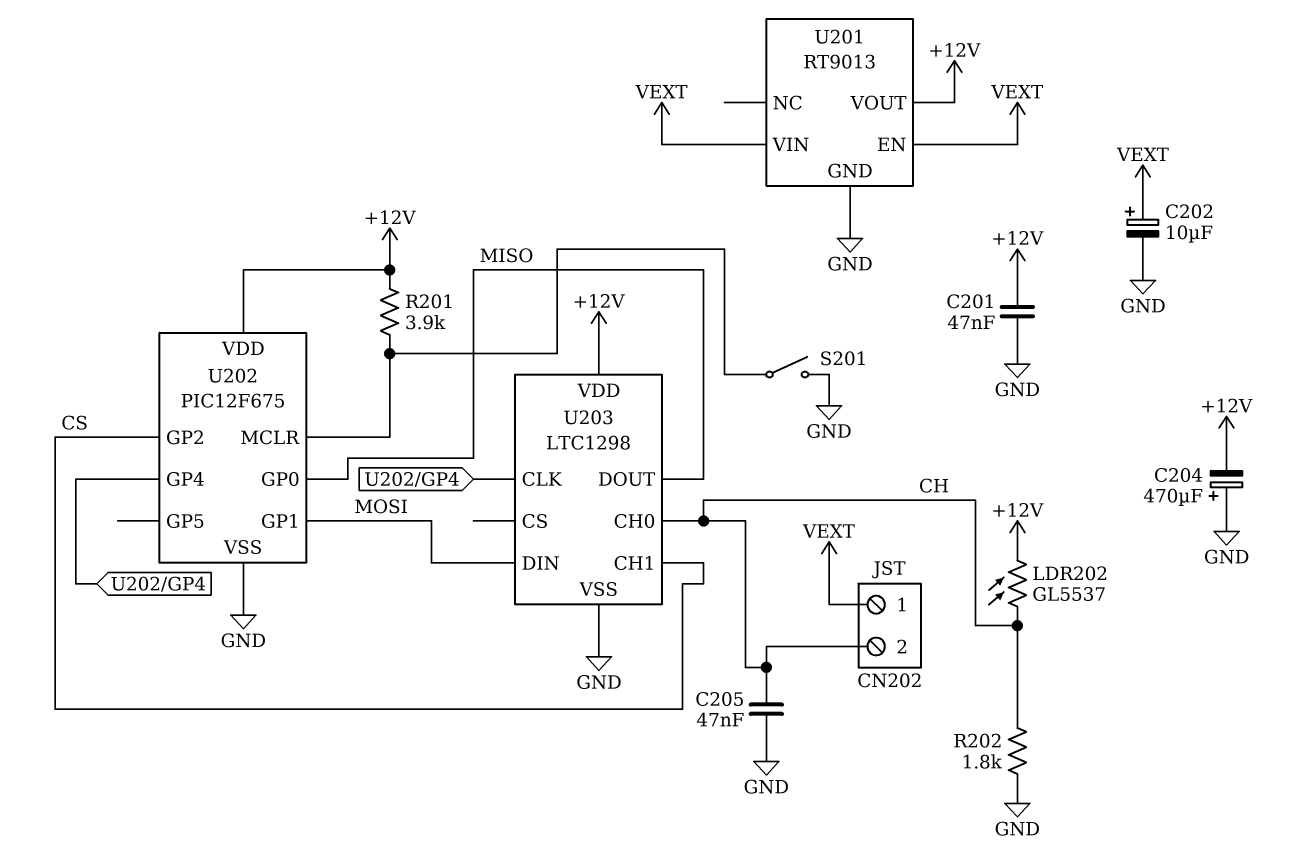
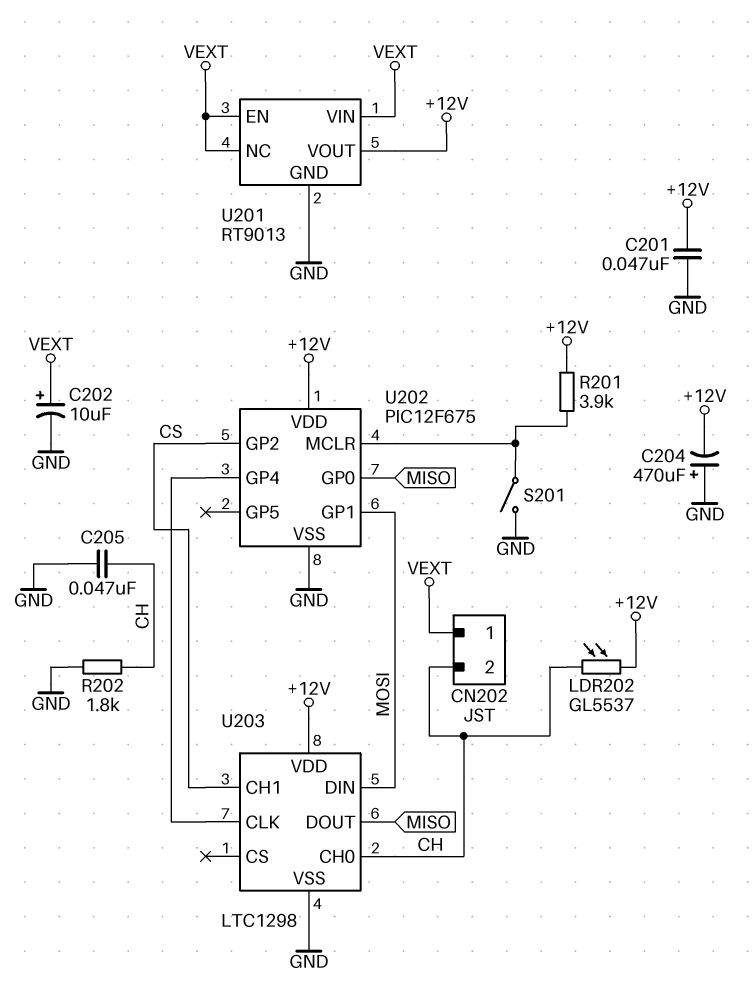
U201 pin NC: none -> VEXT

